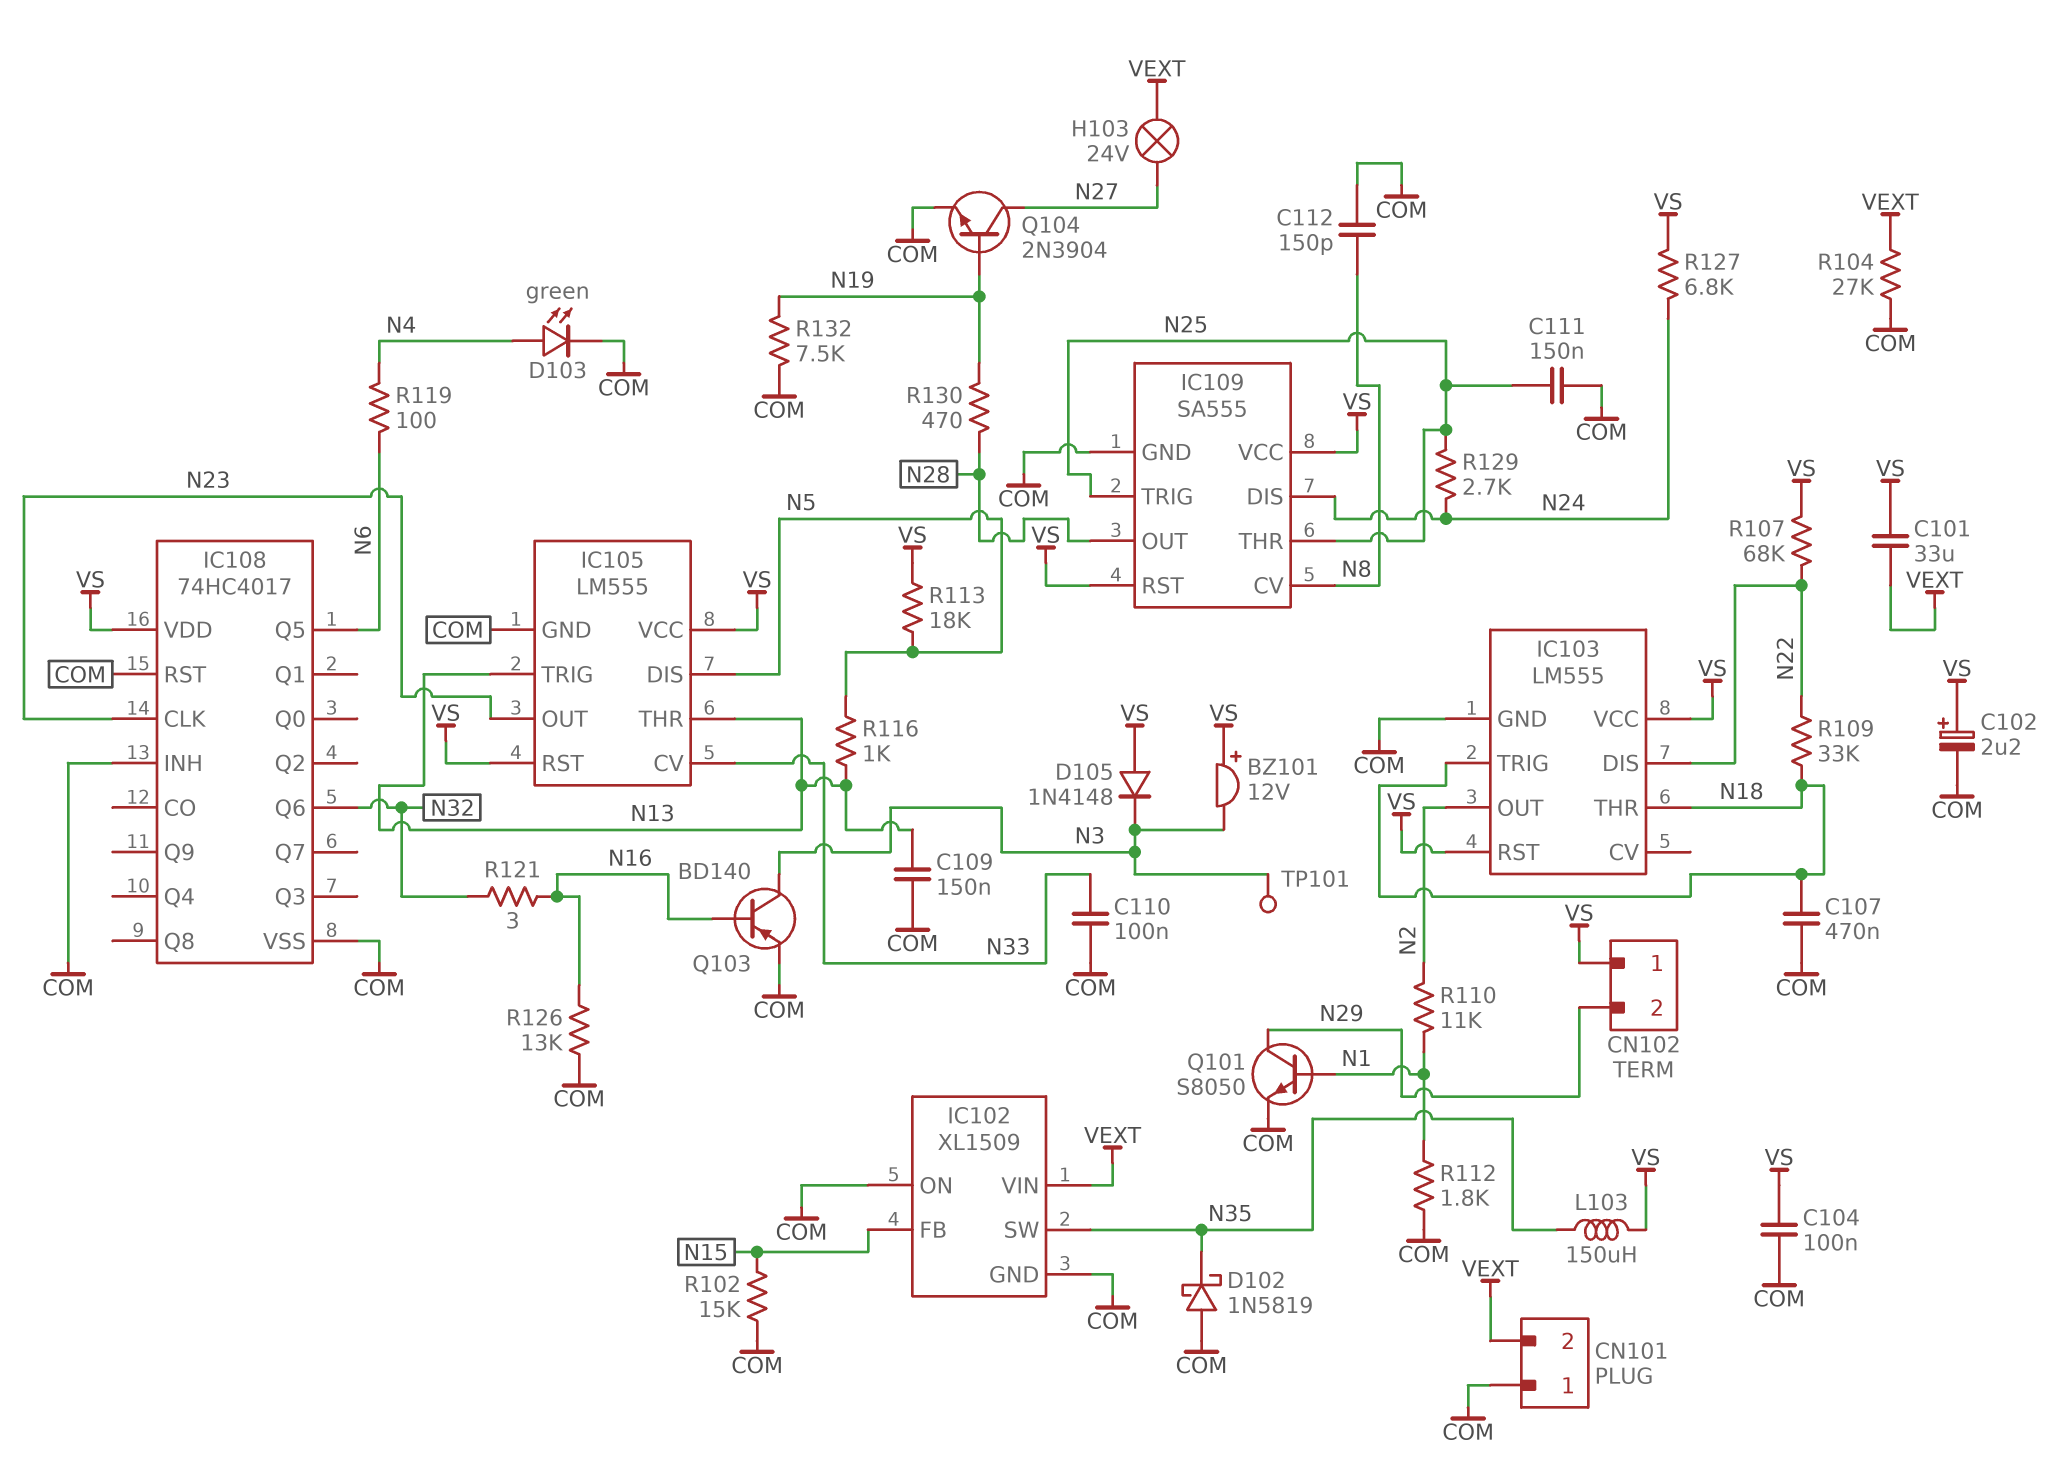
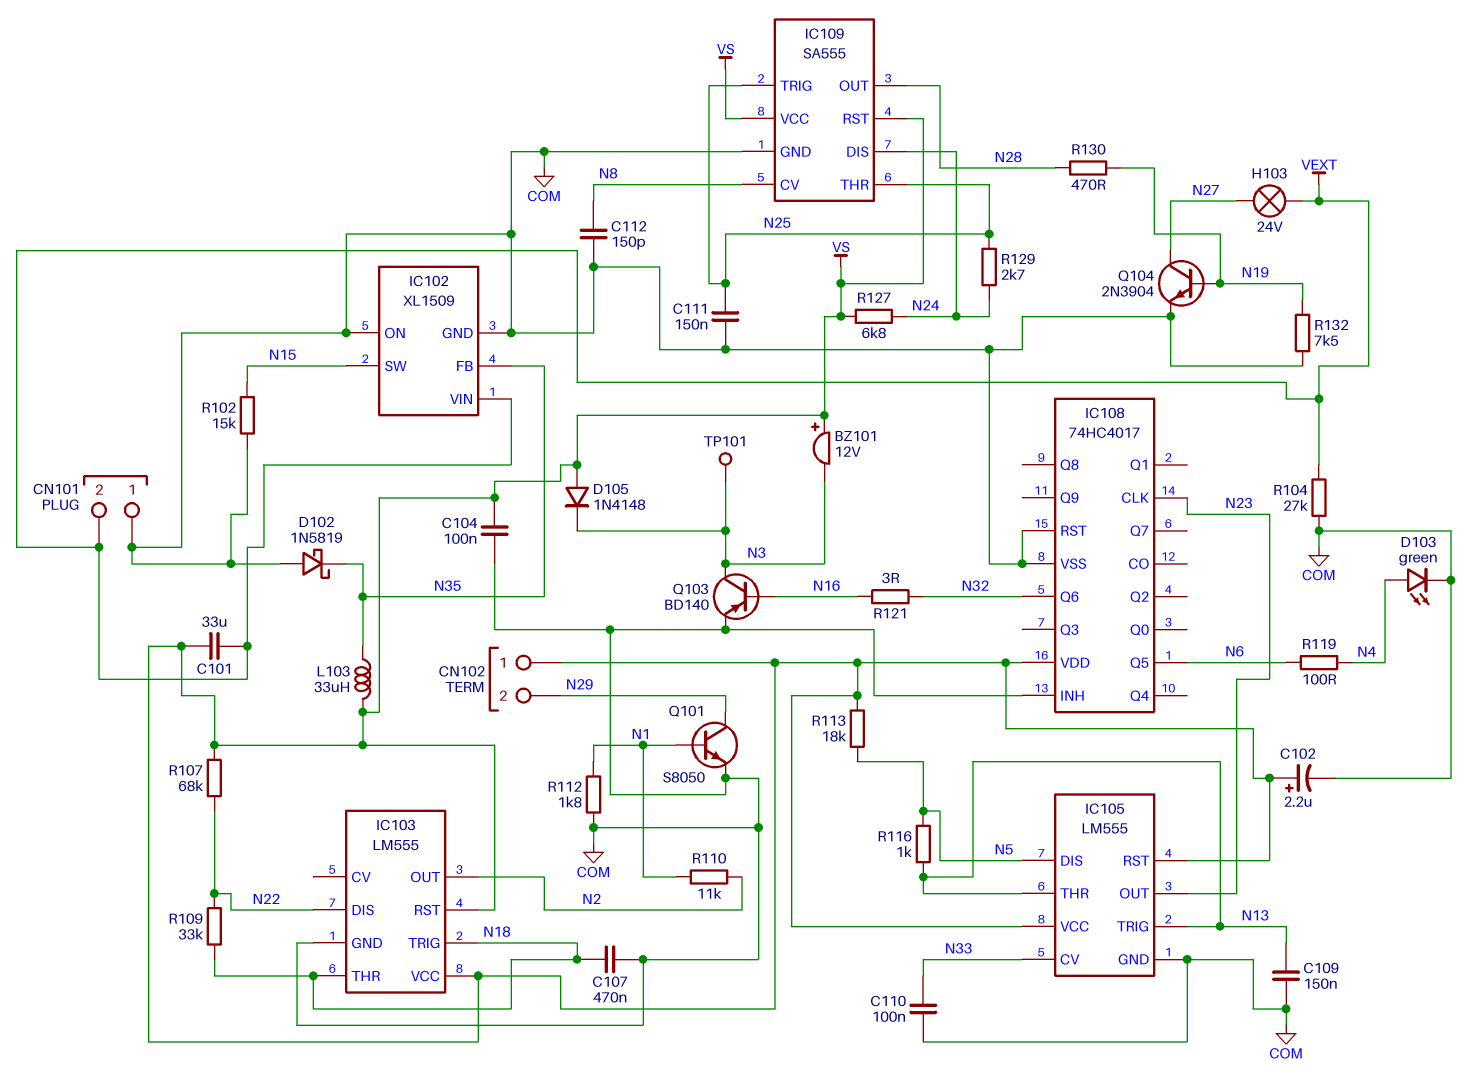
IC102 pin FB: N15 -> N35
IC102 pin SW: N35 -> N15
L103: 150uH (N35, VS) -> 33uH (N35, VS)
R126: 13k (COM, N16) -> none

